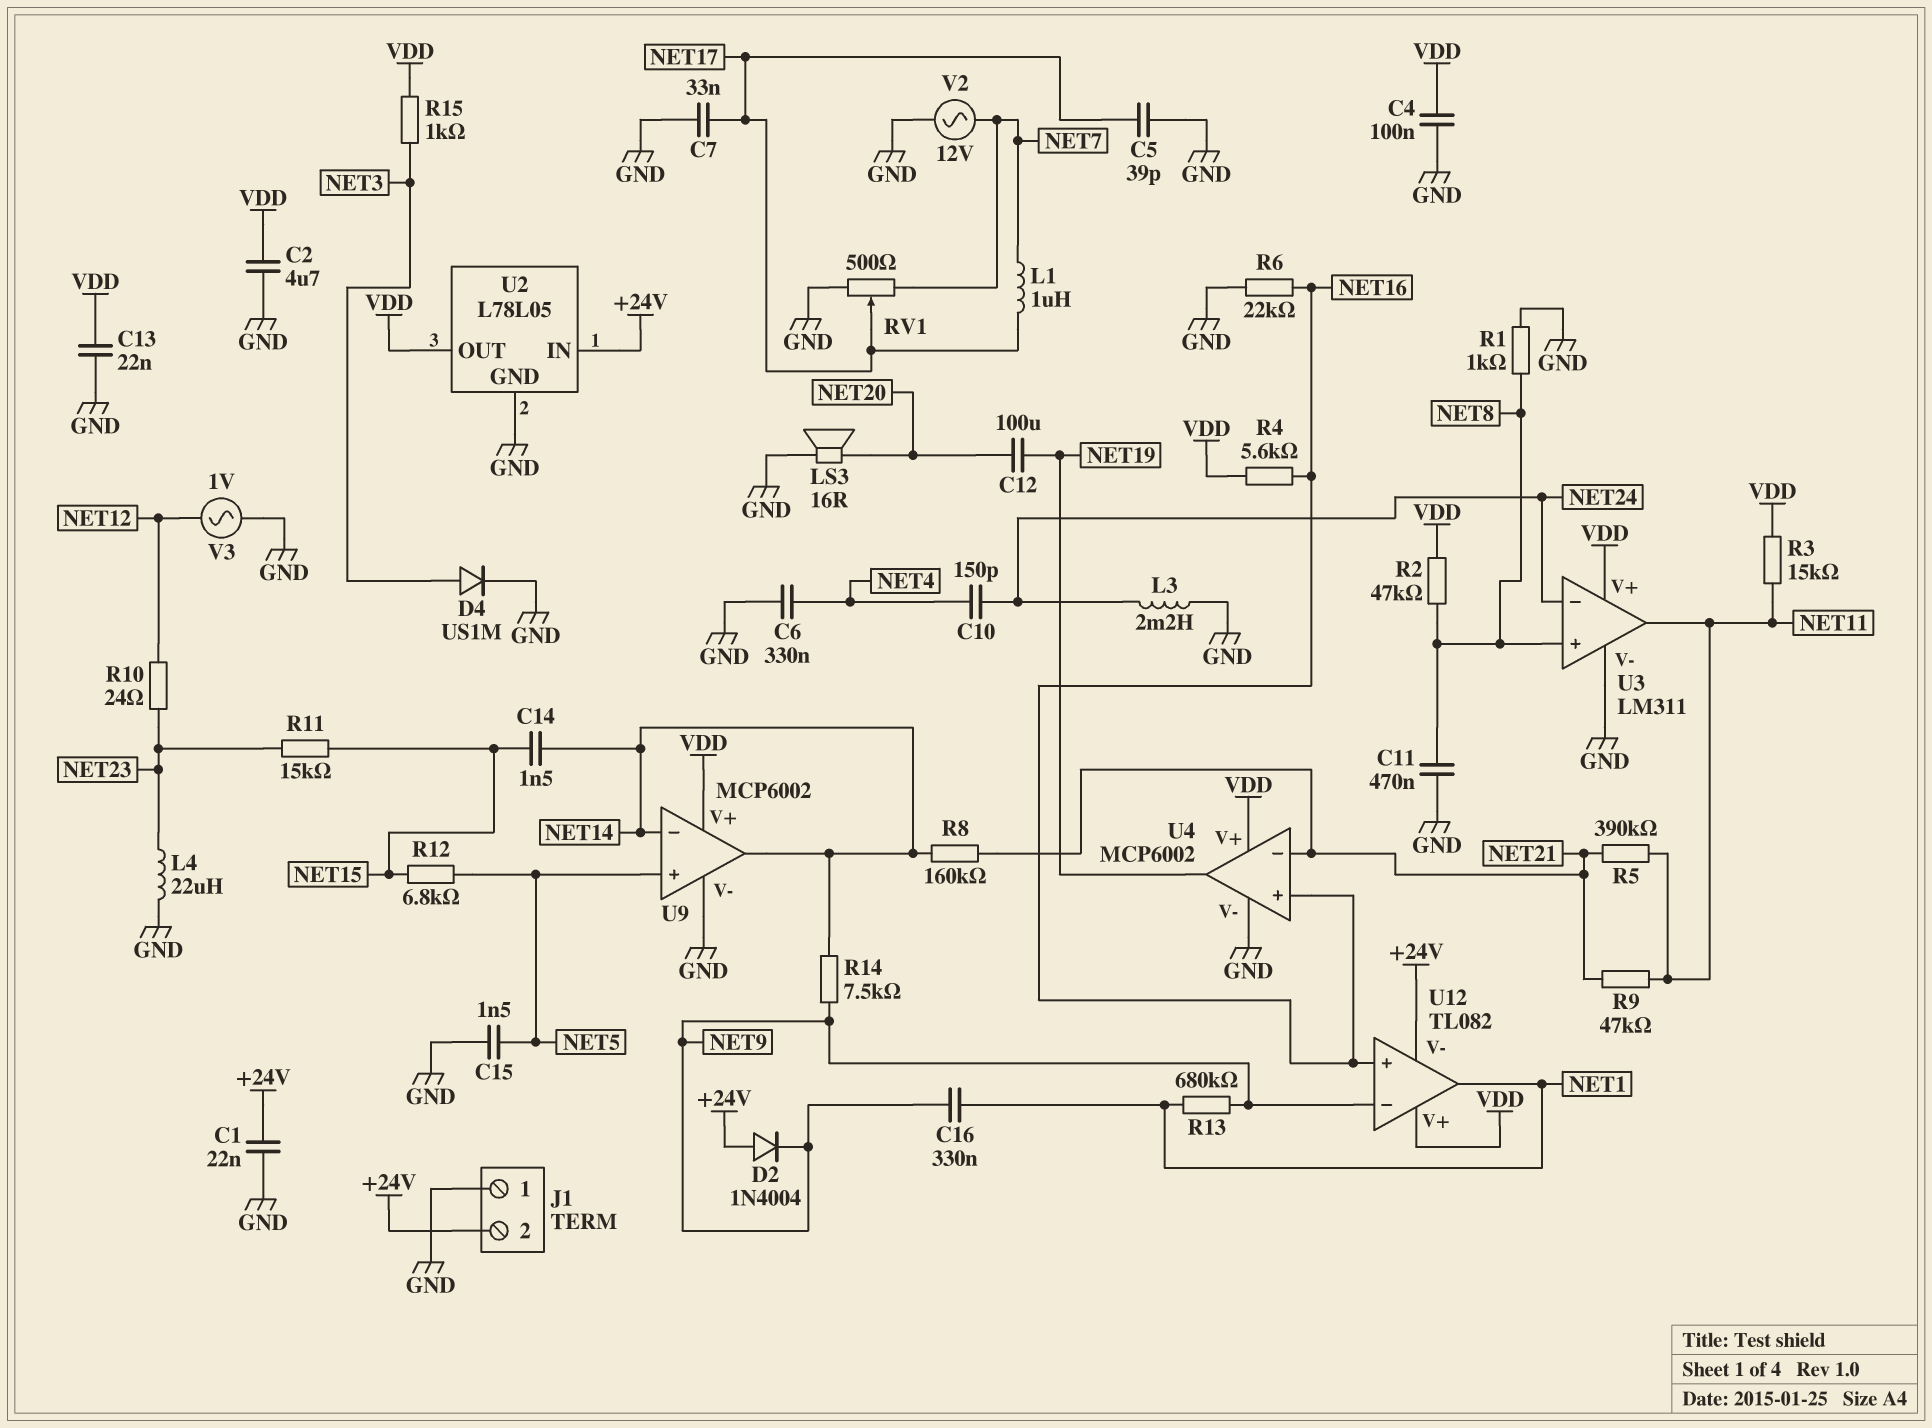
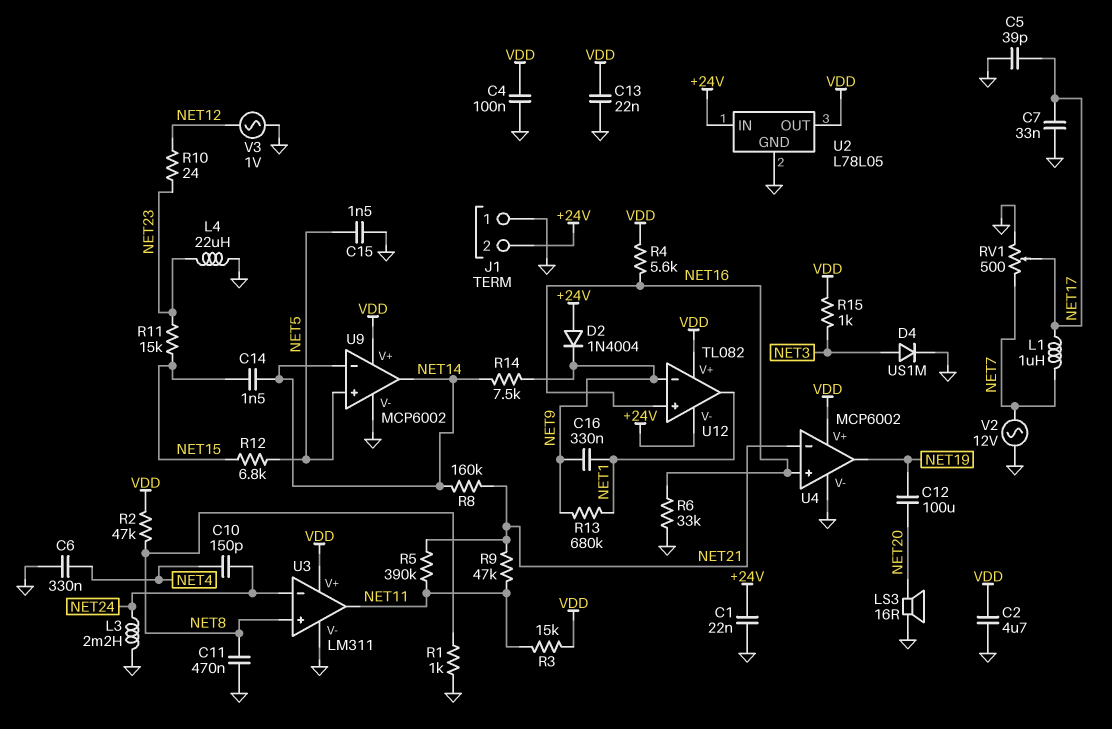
R6: 22k (GND, NET16) -> 33k (GND, NET16)

